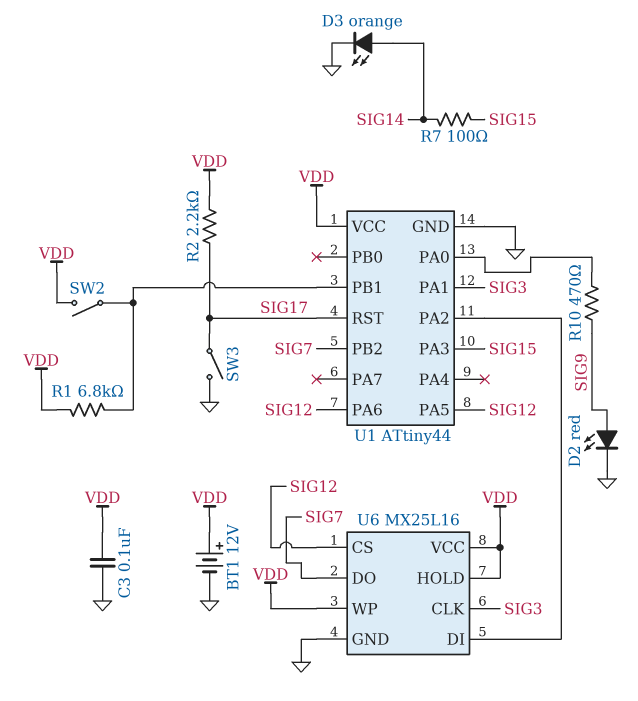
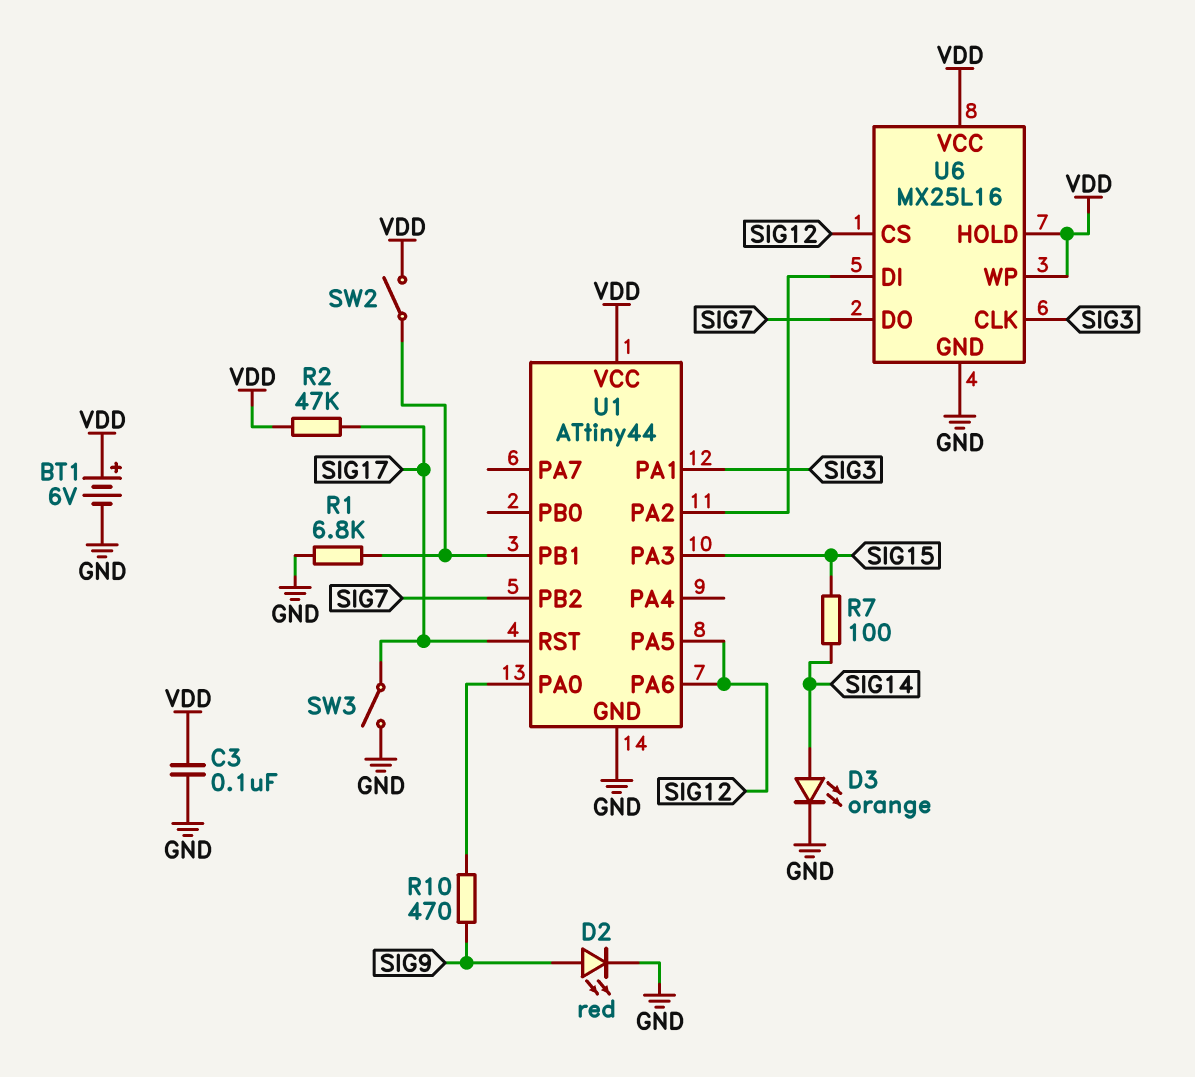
BT1: 12V (plus VDD, minus GND) -> 6V (plus VDD, minus GND)
R1: 6.8k (U1/PB1, VDD) -> 6.8k (GND, U1/PB1)
R2: 2.2k (SIG17, VDD) -> 47k (SIG17, VDD)

